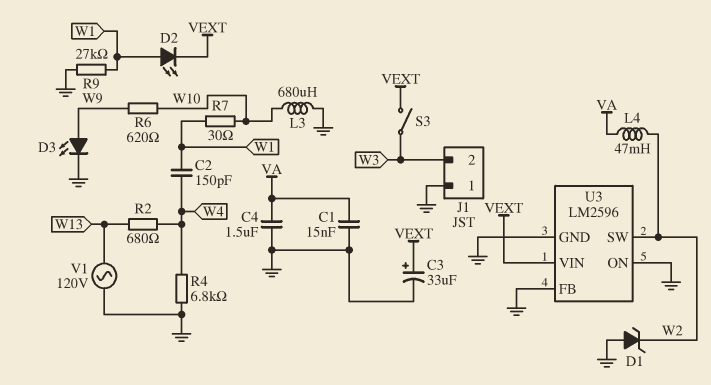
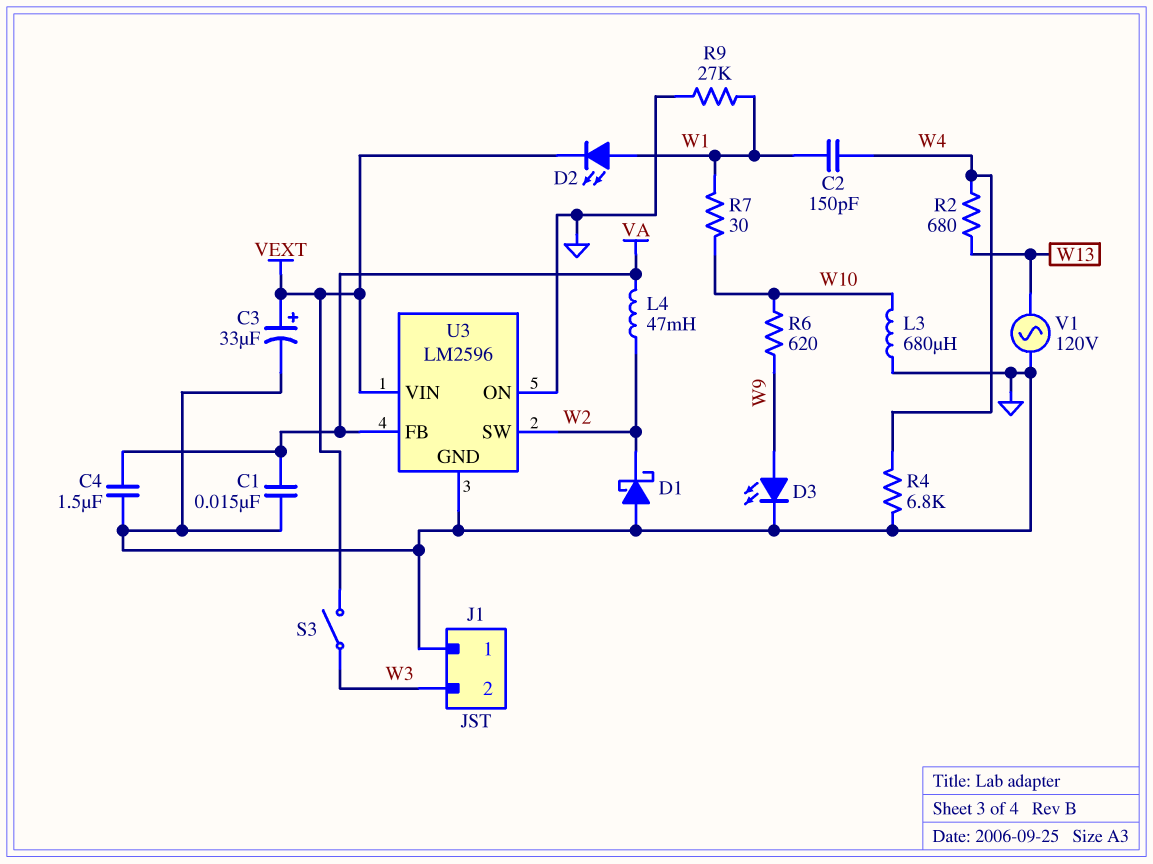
D1: zener (A GND, K W2) -> schottky (A GND, K W2)
U3 pin FB: GND -> VA

